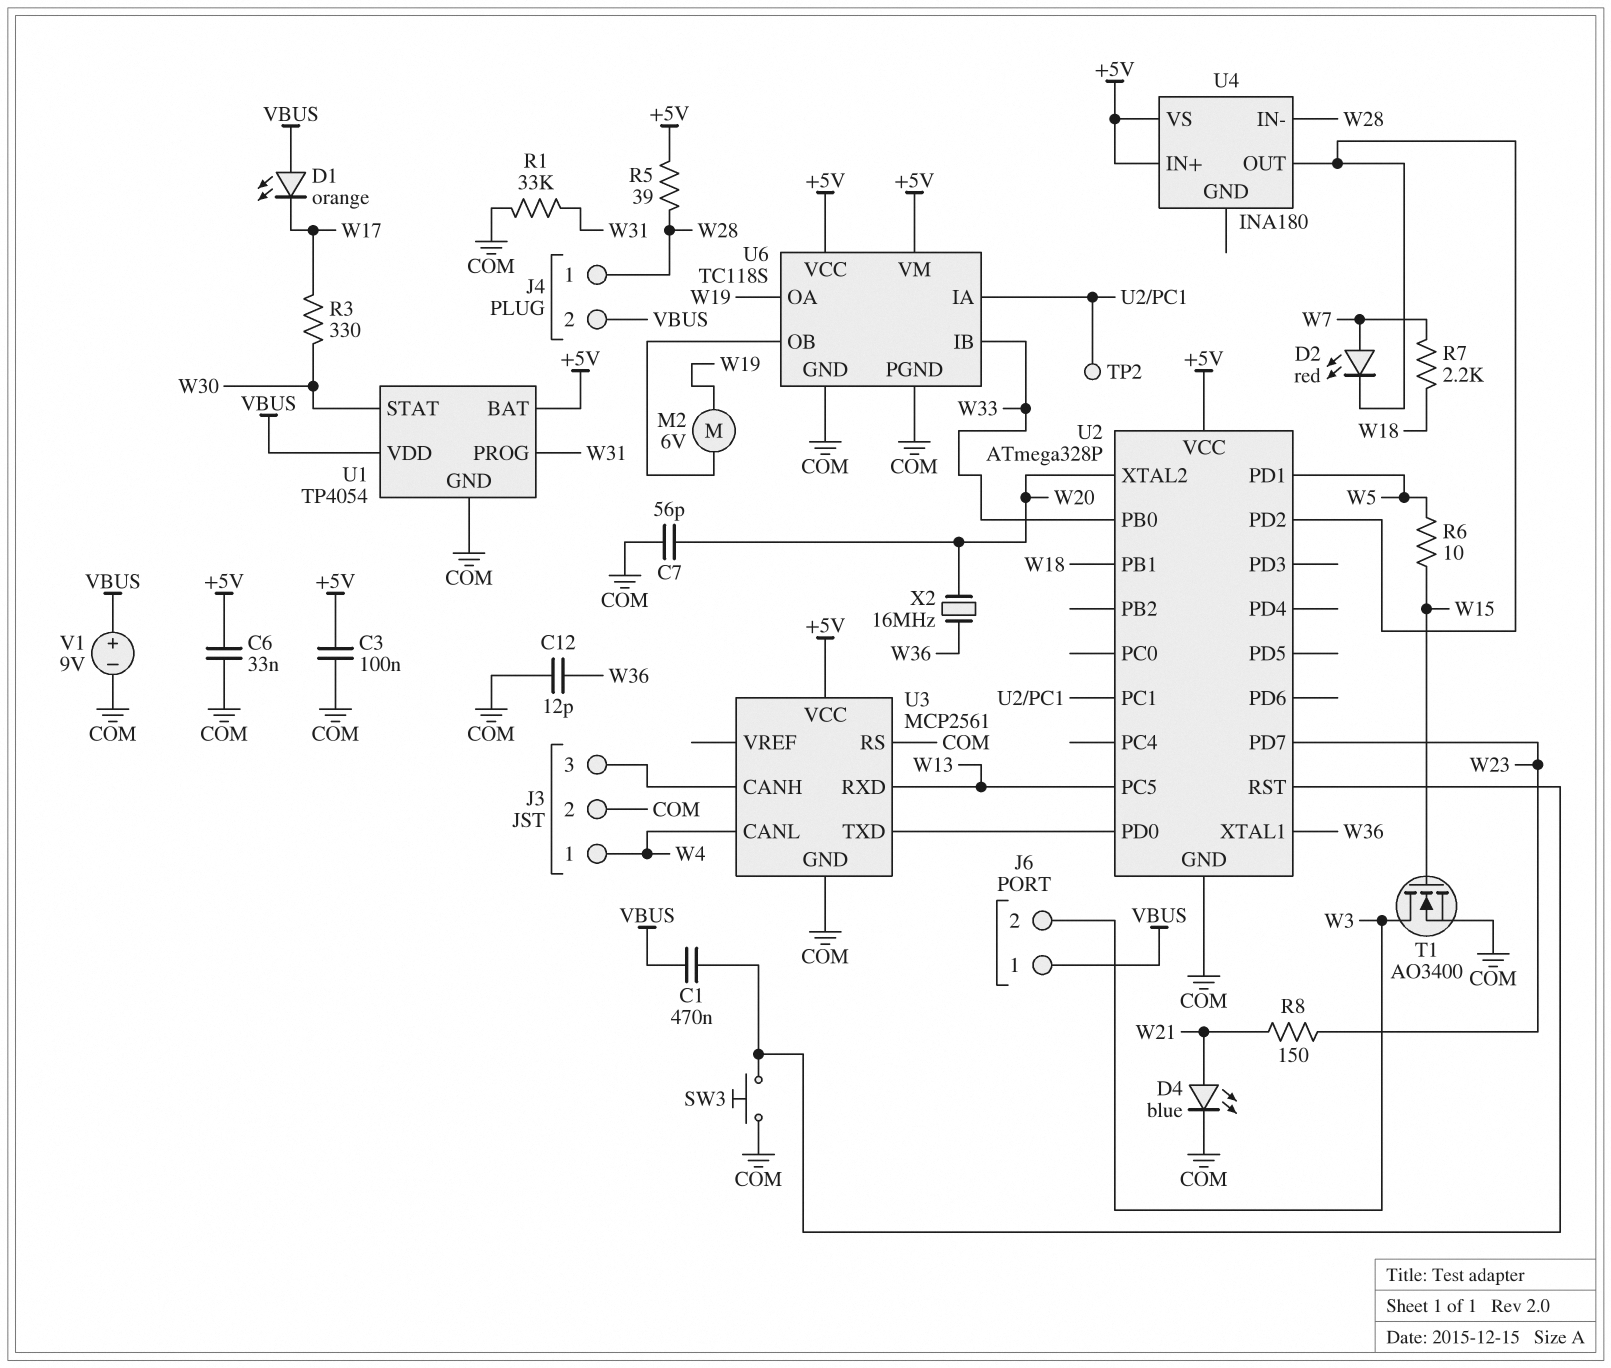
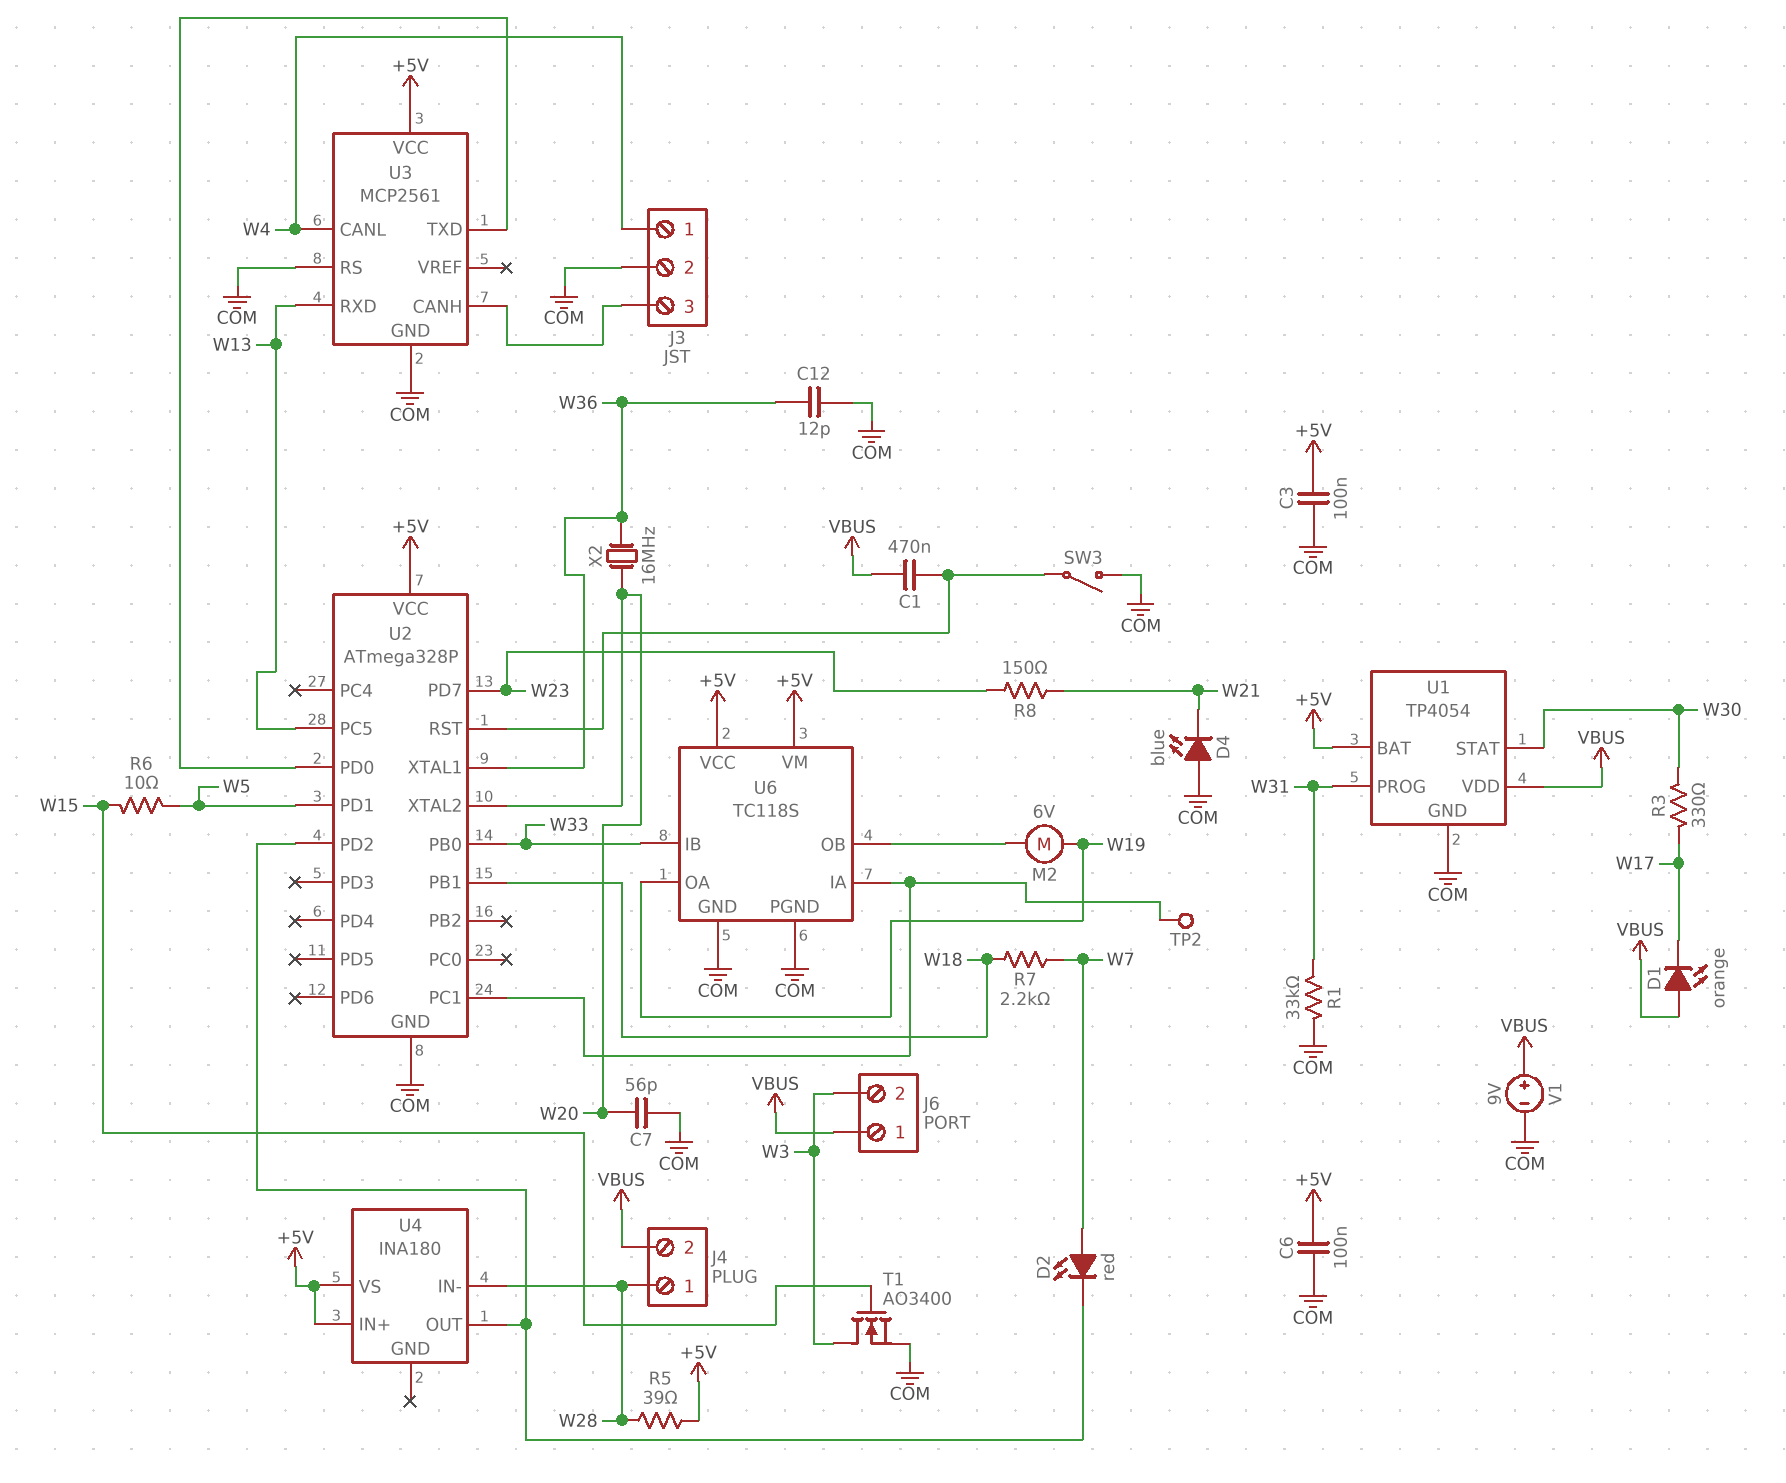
C6: 33nF (+5V, COM) -> 100nF (+5V, COM)
D4: LED blue (A W21, K COM) -> LED blue (A COM, K W21)
SW3: button (COM, U2/RST) -> switch (COM, U2/RST)

